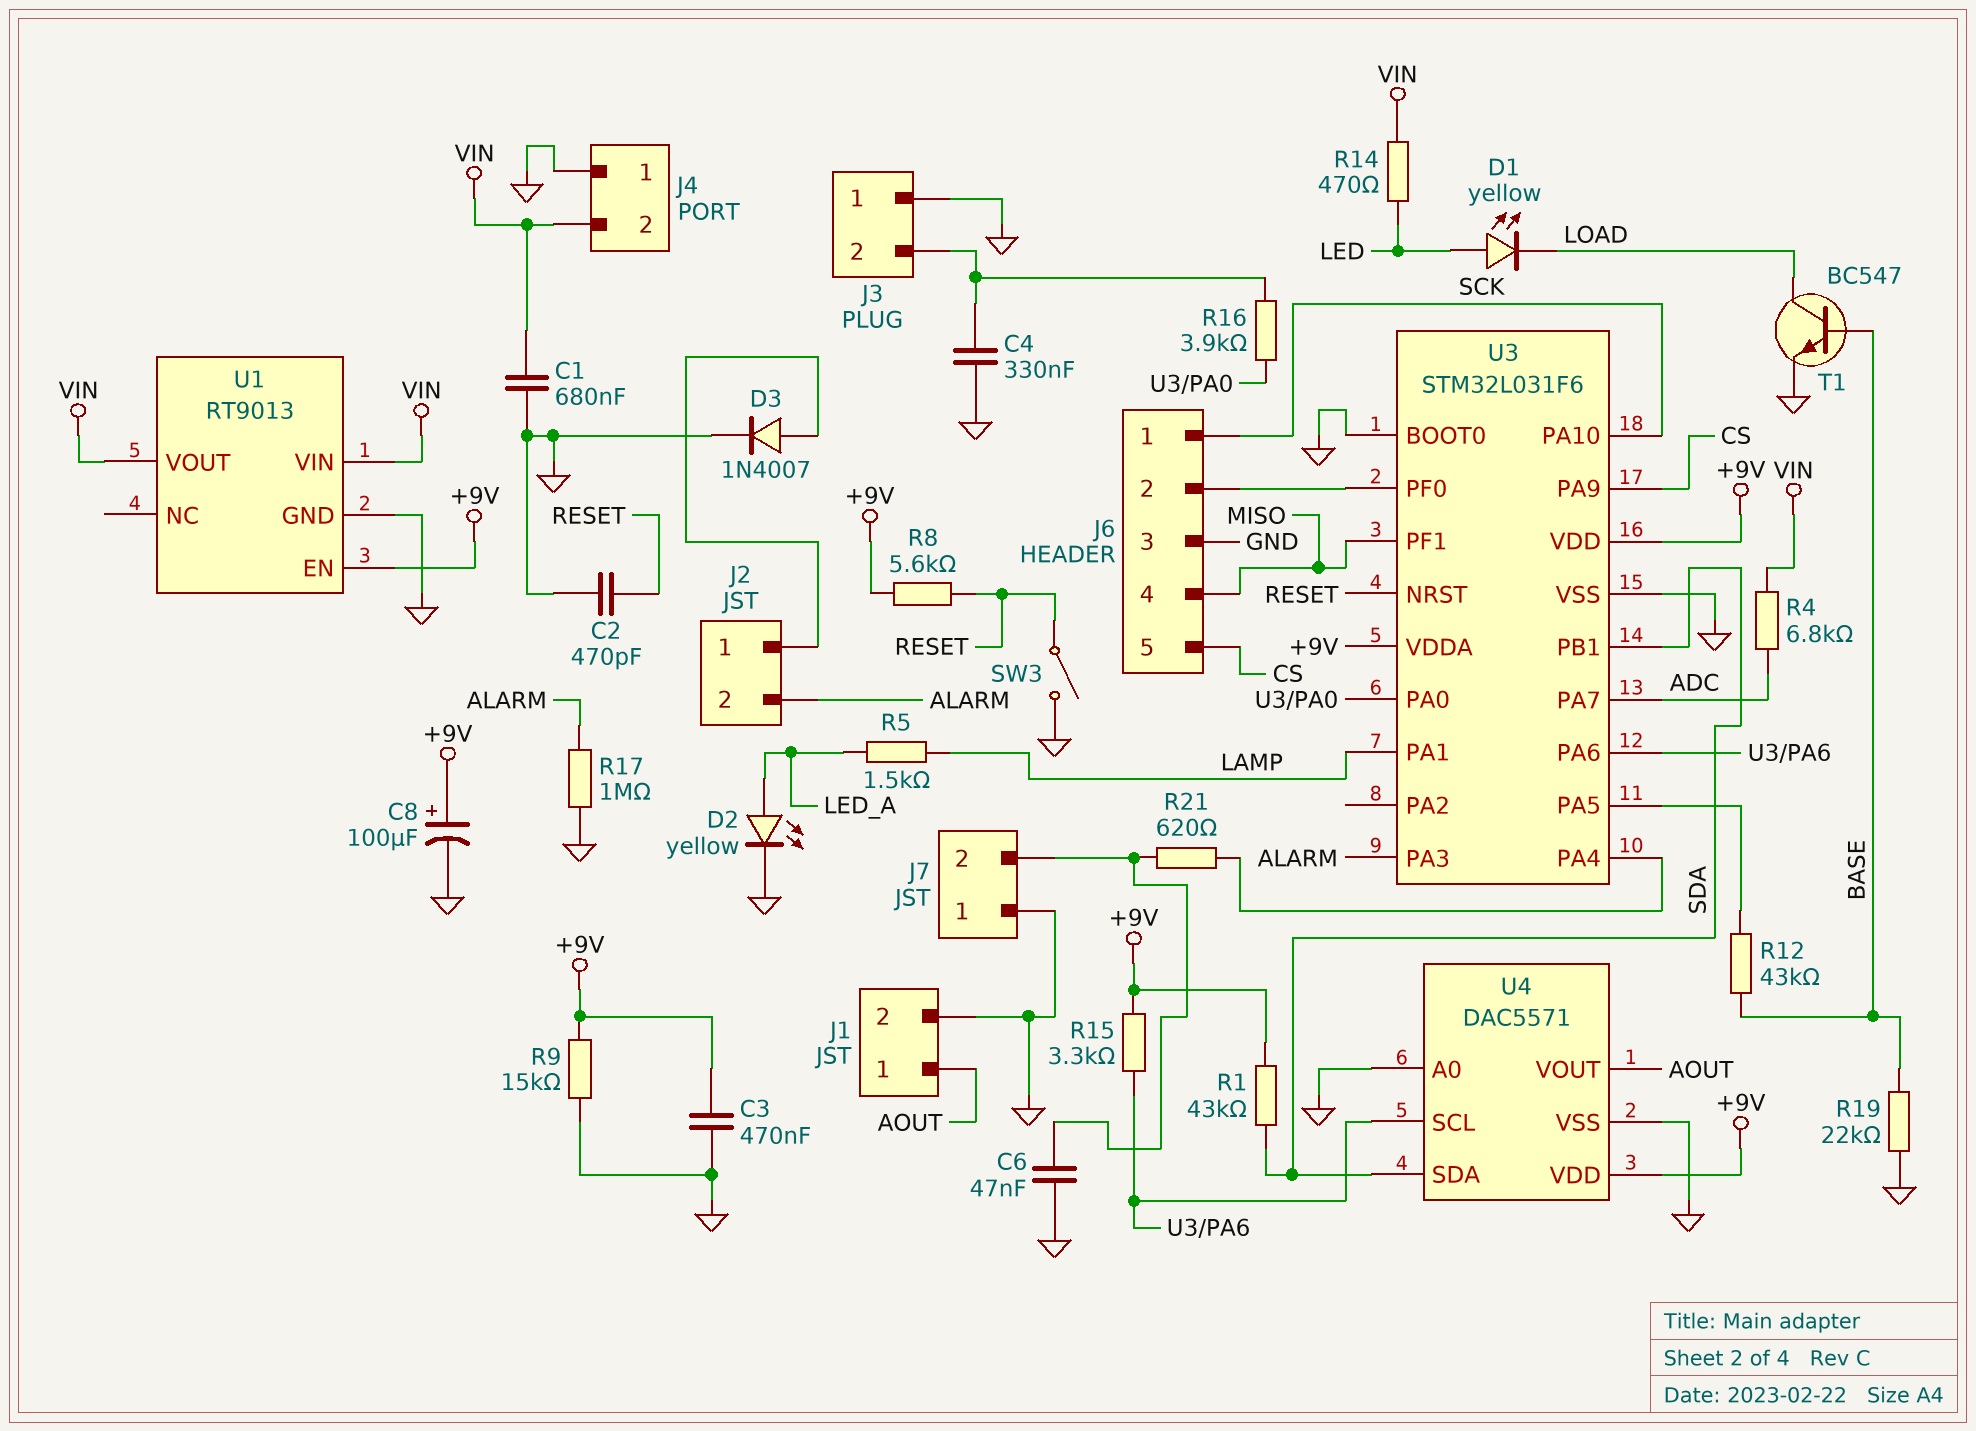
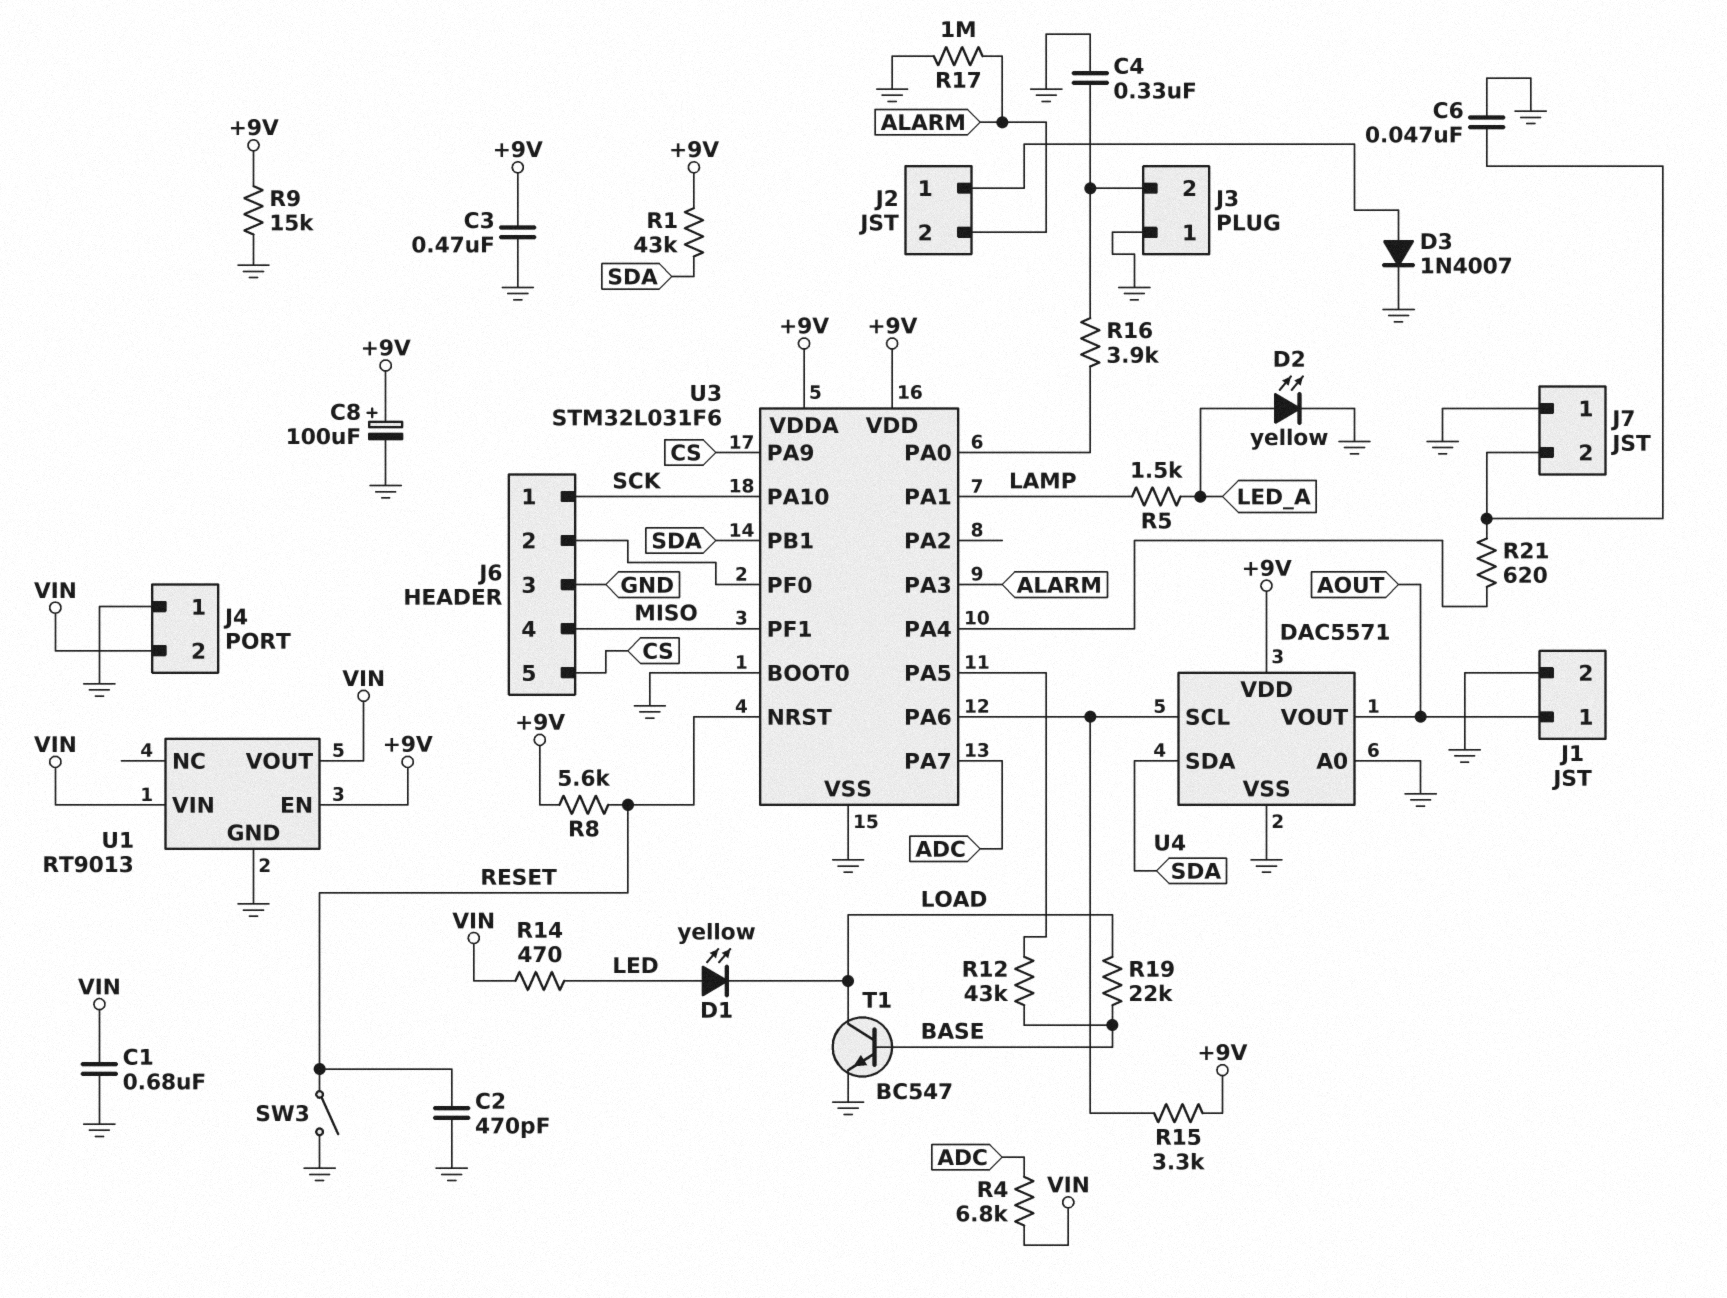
R19: 22k (BASE, GND) -> 22k (BASE, LOAD)

